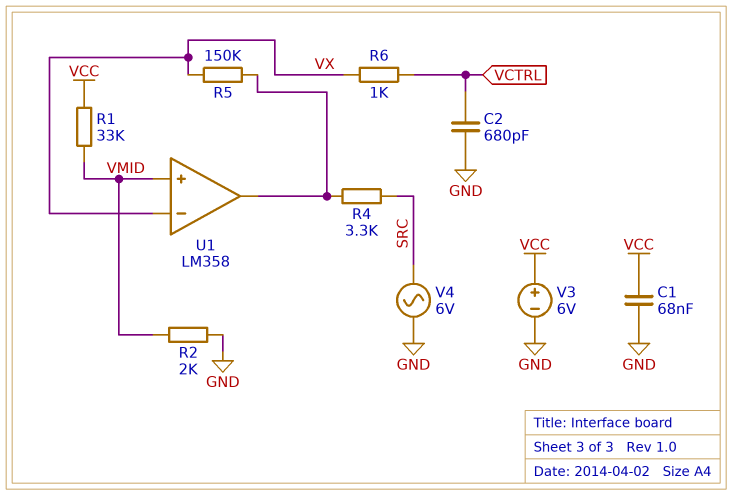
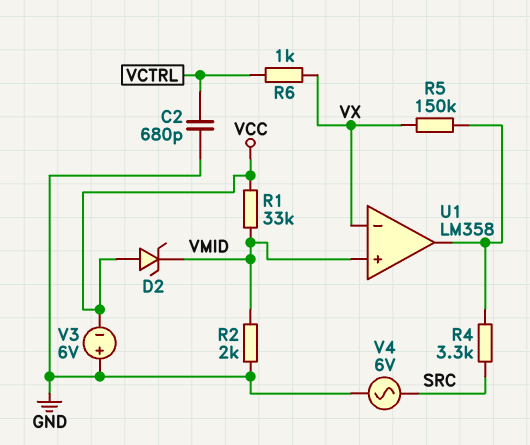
C1: 68nF (GND, VCC) -> none
D2: none -> zener (A VCC, K VMID)
V3: 6V (plus VCC, minus GND) -> 6V (plus GND, minus VCC)

